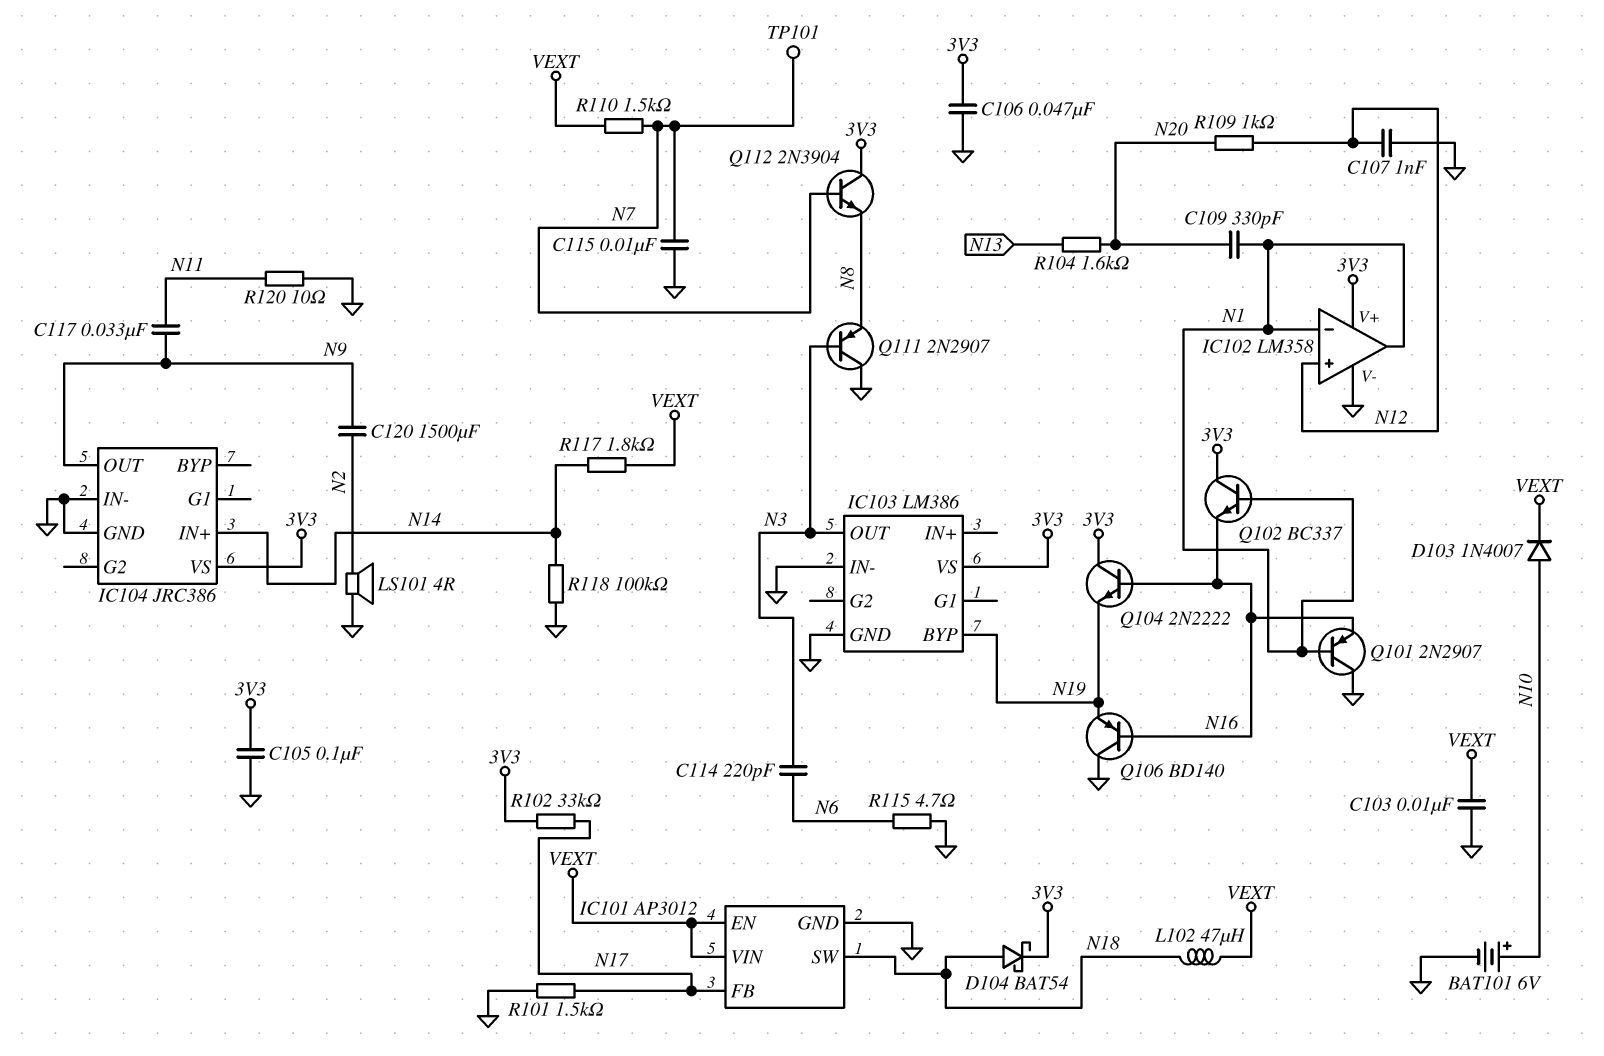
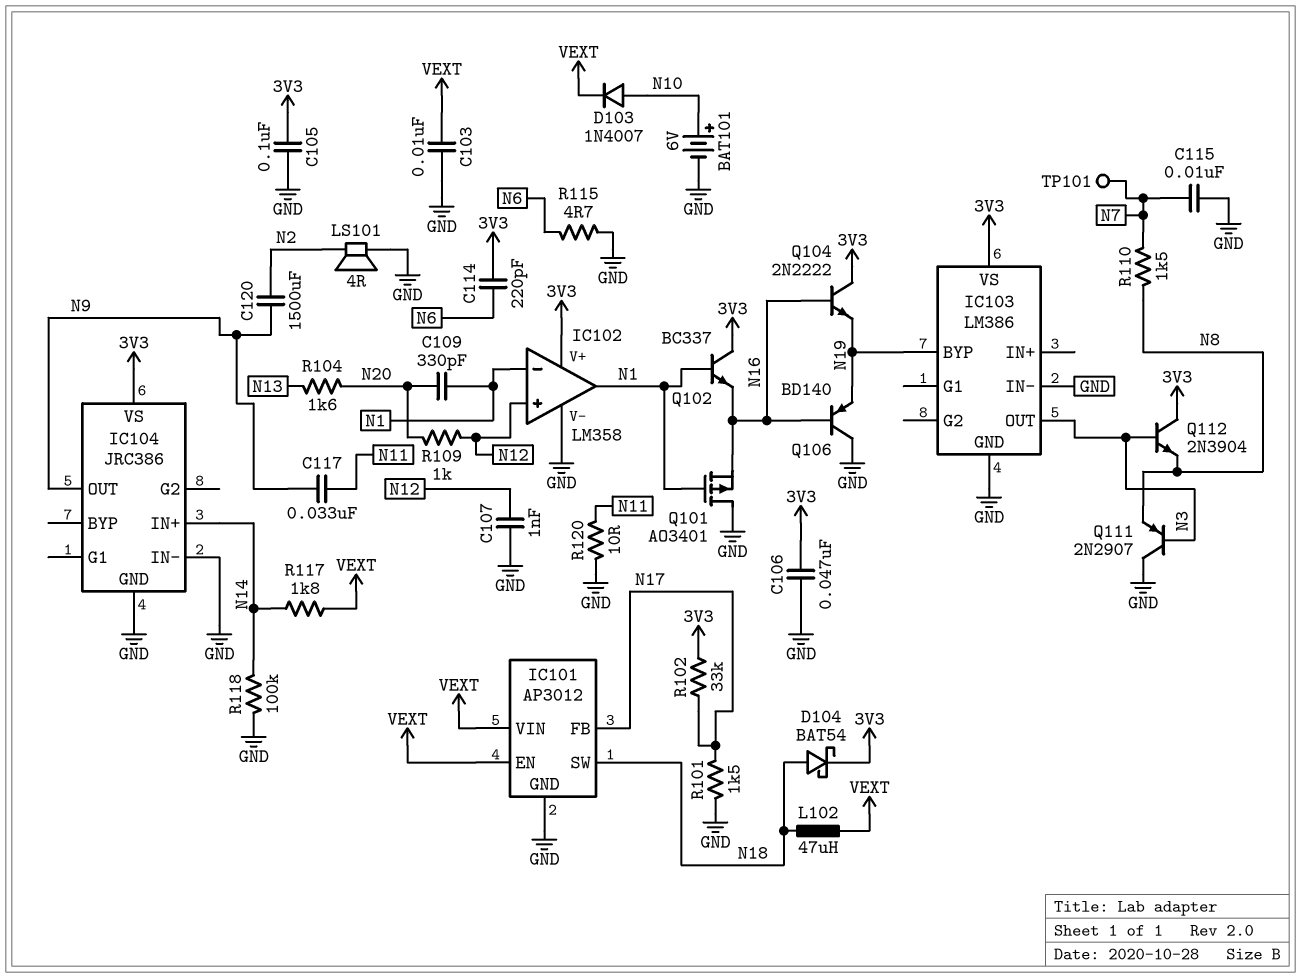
C114: 220pF (N3, N6) -> 220pF (3V3, N6)
Q101: PNP 2N2907 (B N1, C GND, E N16) -> PMOS AO3401 (G N1, D GND, S N16)
Q112: NPN 2N3904 (B N7, C 3V3, E N8) -> NPN 2N3904 (B N3, C 3V3, E N8)
R110: 1.5k (N7, VEXT) -> 1.5k (N7, N8)

